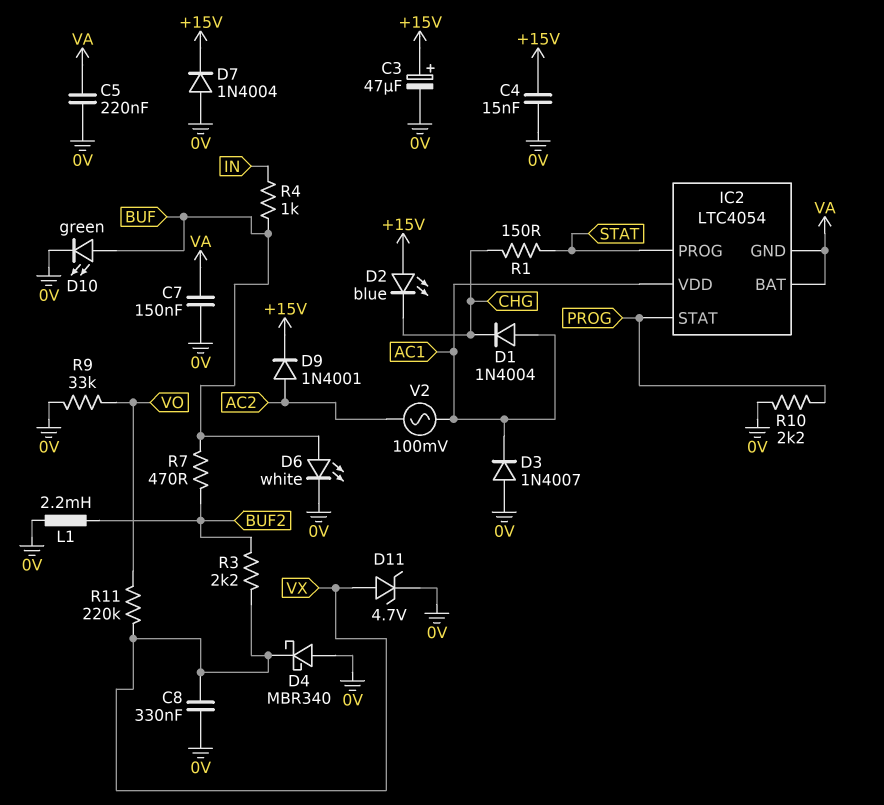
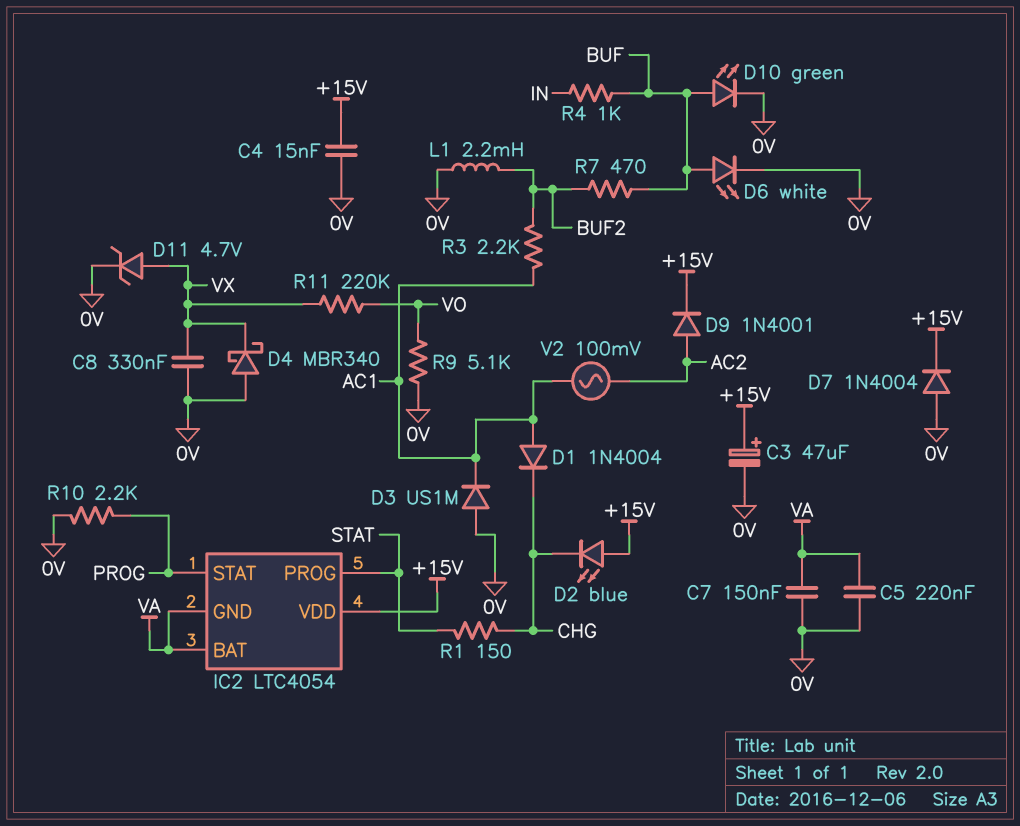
D3: diode 1N4007 (A 0V, K AC1) -> diode US1M (A 0V, K AC1)
IC2 pin VDD: AC1 -> +15V
R3: 2.2k (BUF2, VX) -> 2.2k (AC1, BUF2)
R9: 33k (0V, VO) -> 5.1k (0V, VO)

